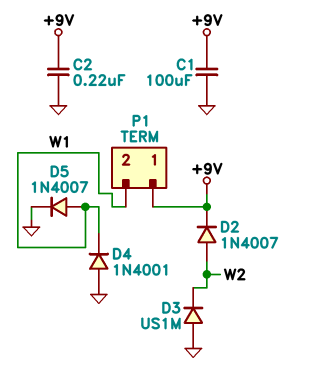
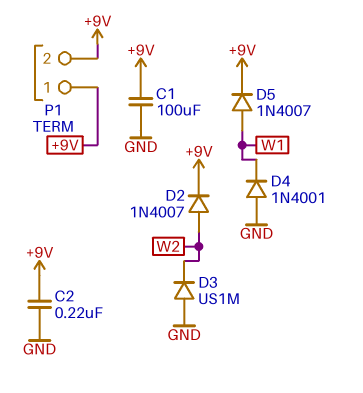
D5: diode 1N4007 (A W1, K GND) -> diode 1N4007 (A W1, K +9V)
P1 pin 2: W1 -> +9V

